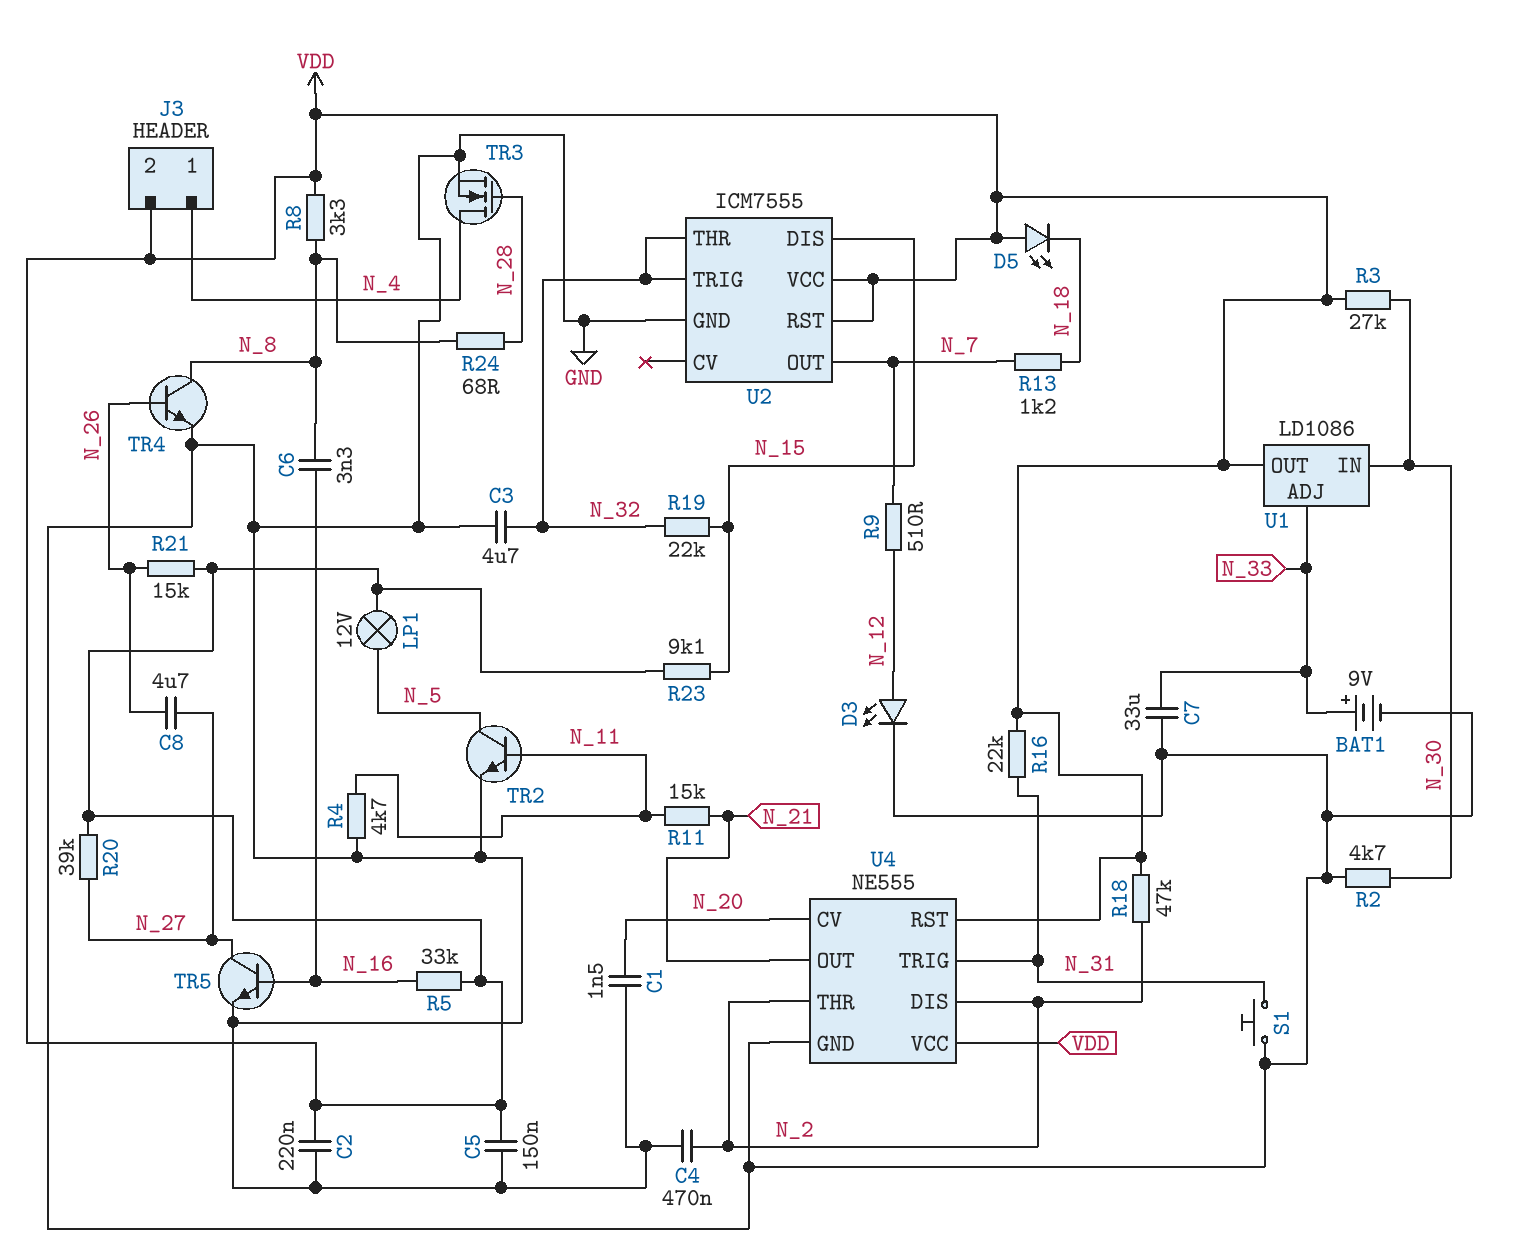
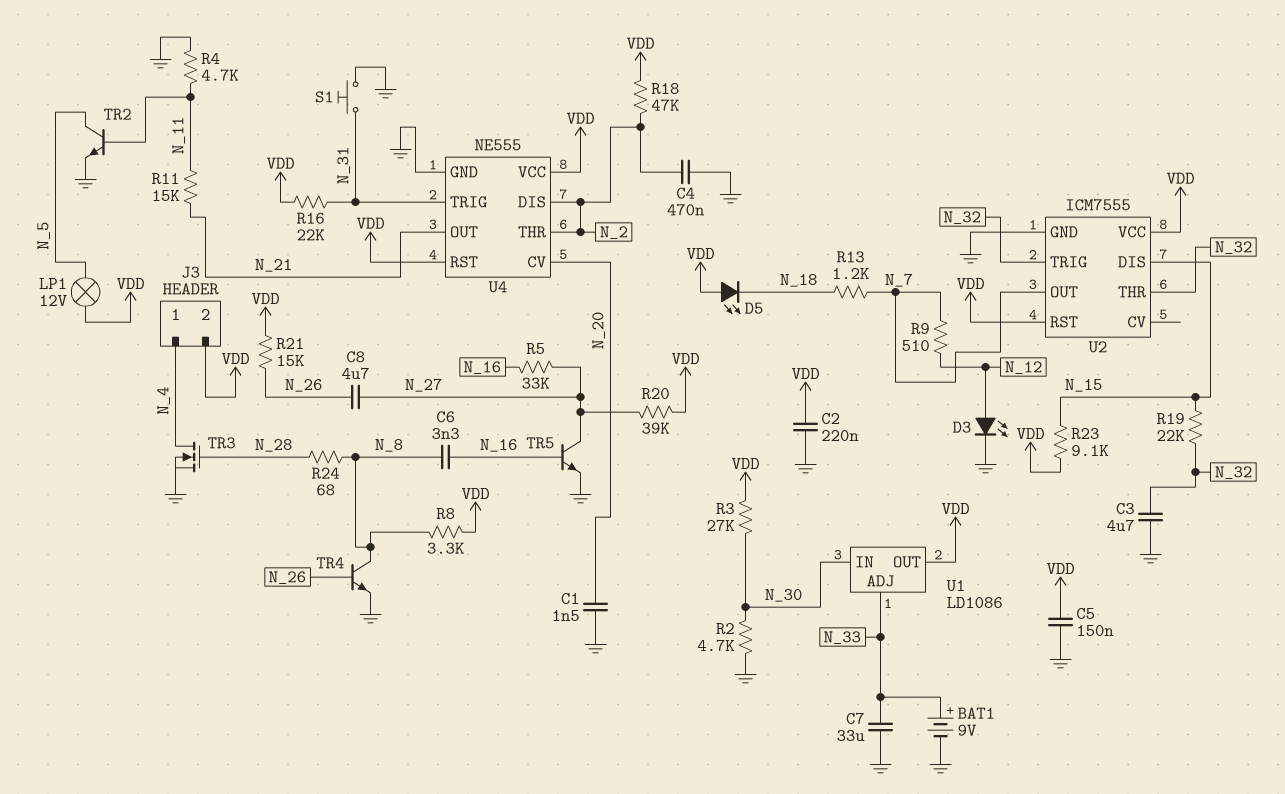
R5: 33k (N_16, VDD) -> 33k (N_16, N_27)

